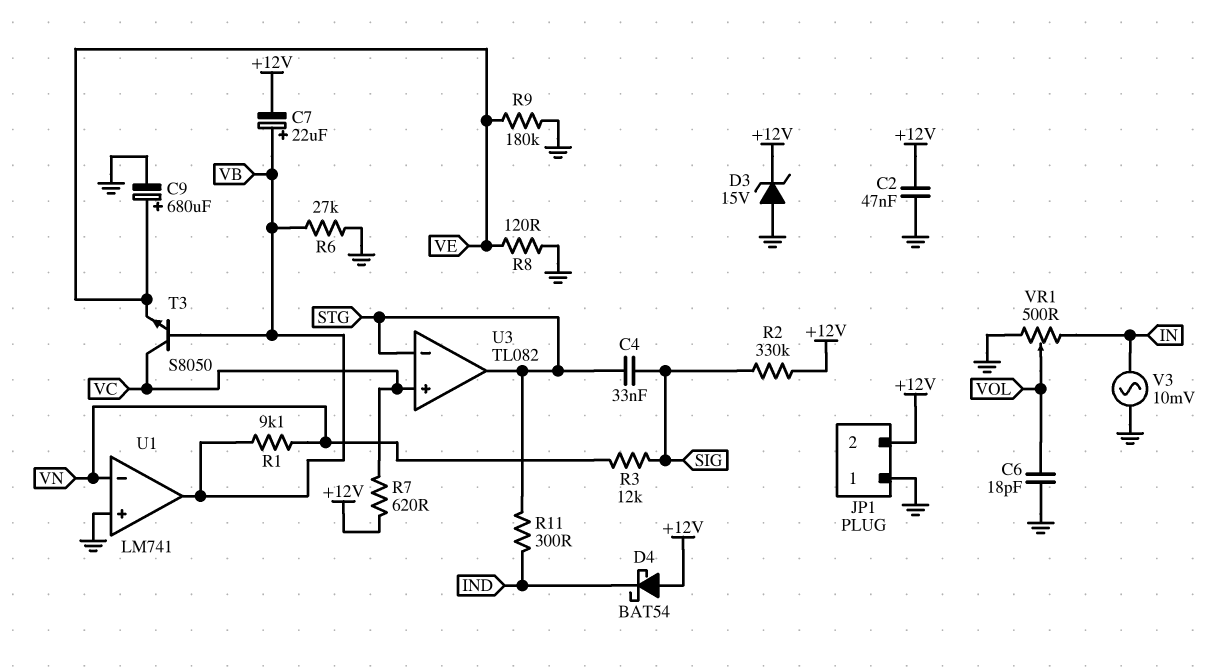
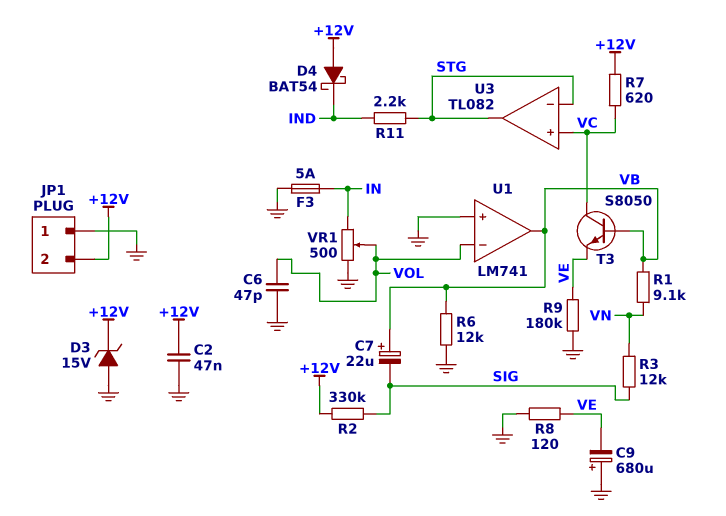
C4: 33nF (SIG, STG) -> none
C6: 18pF (GND, VOL) -> 47pF (GND, VOL)
C7: 22uF (plus VB, minus +12V) -> 22uF (plus VB, minus SIG)
C9: 680uF (plus VE, minus GND) -> 680uF (plus GND, minus VE)
F3: none -> 5A (GND, IN)
R6: 27k (GND, VB) -> 12k (GND, VB)
R11: 300 (IND, STG) -> 2.2k (IND, STG)
U1 pin in-: VN -> VOL
V3: AC 10mV (GND, IN) -> none

